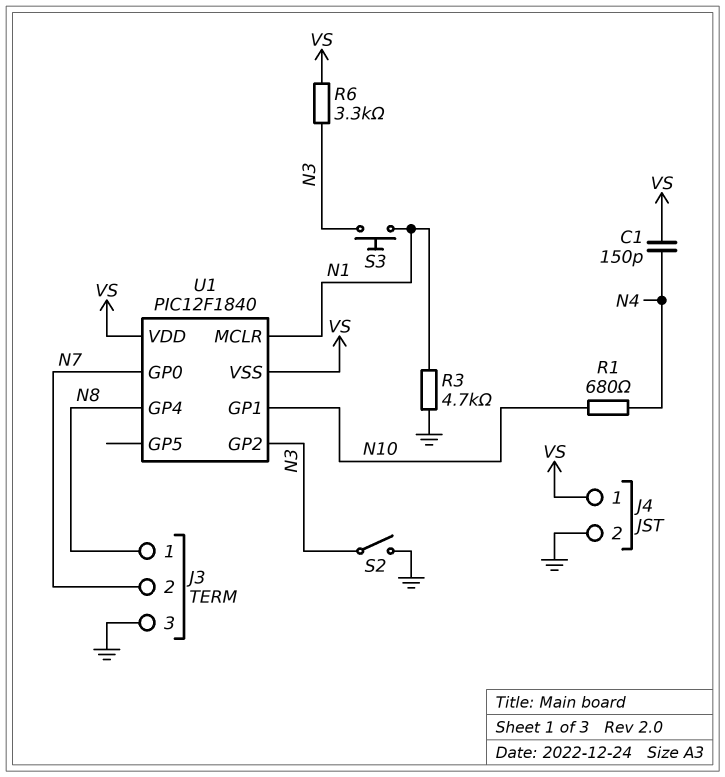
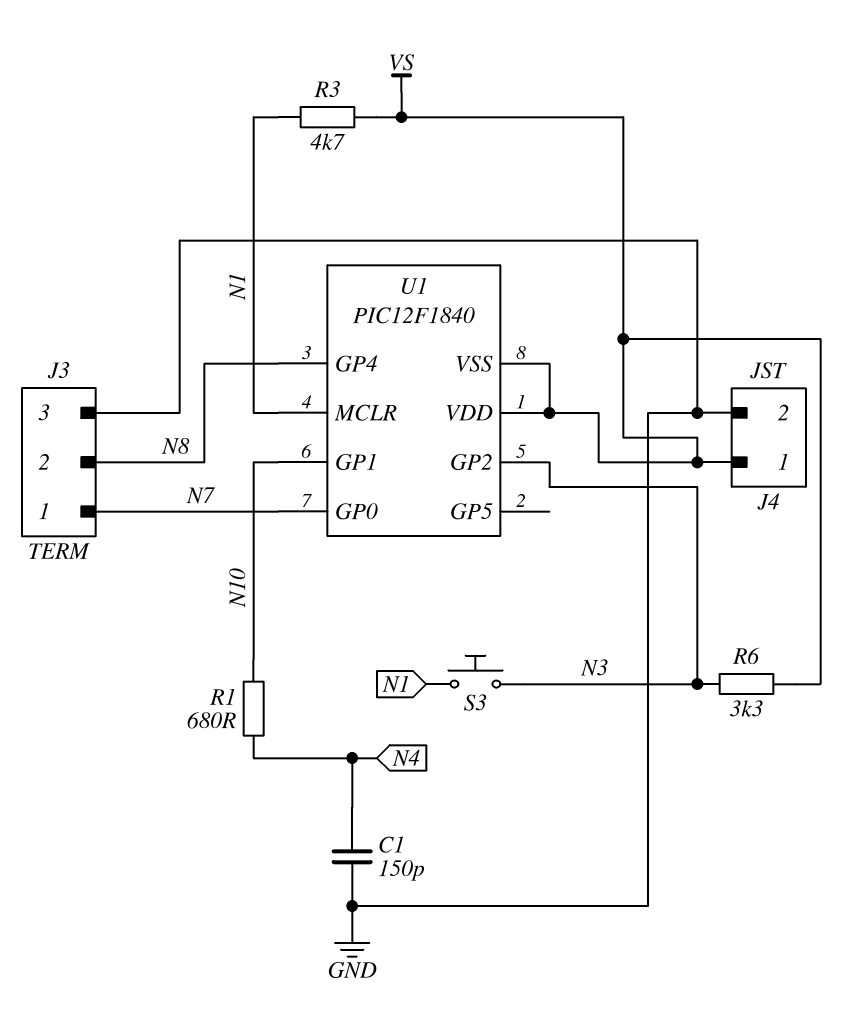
C1: 150pF (N4, VS) -> 150pF (GND, N4)
J3 pin 1: N8 -> N7
J3 pin 2: N7 -> N8
R3: 4.7k (GND, N1) -> 4.7k (N1, VS)
S2: switch (GND, N3) -> none

